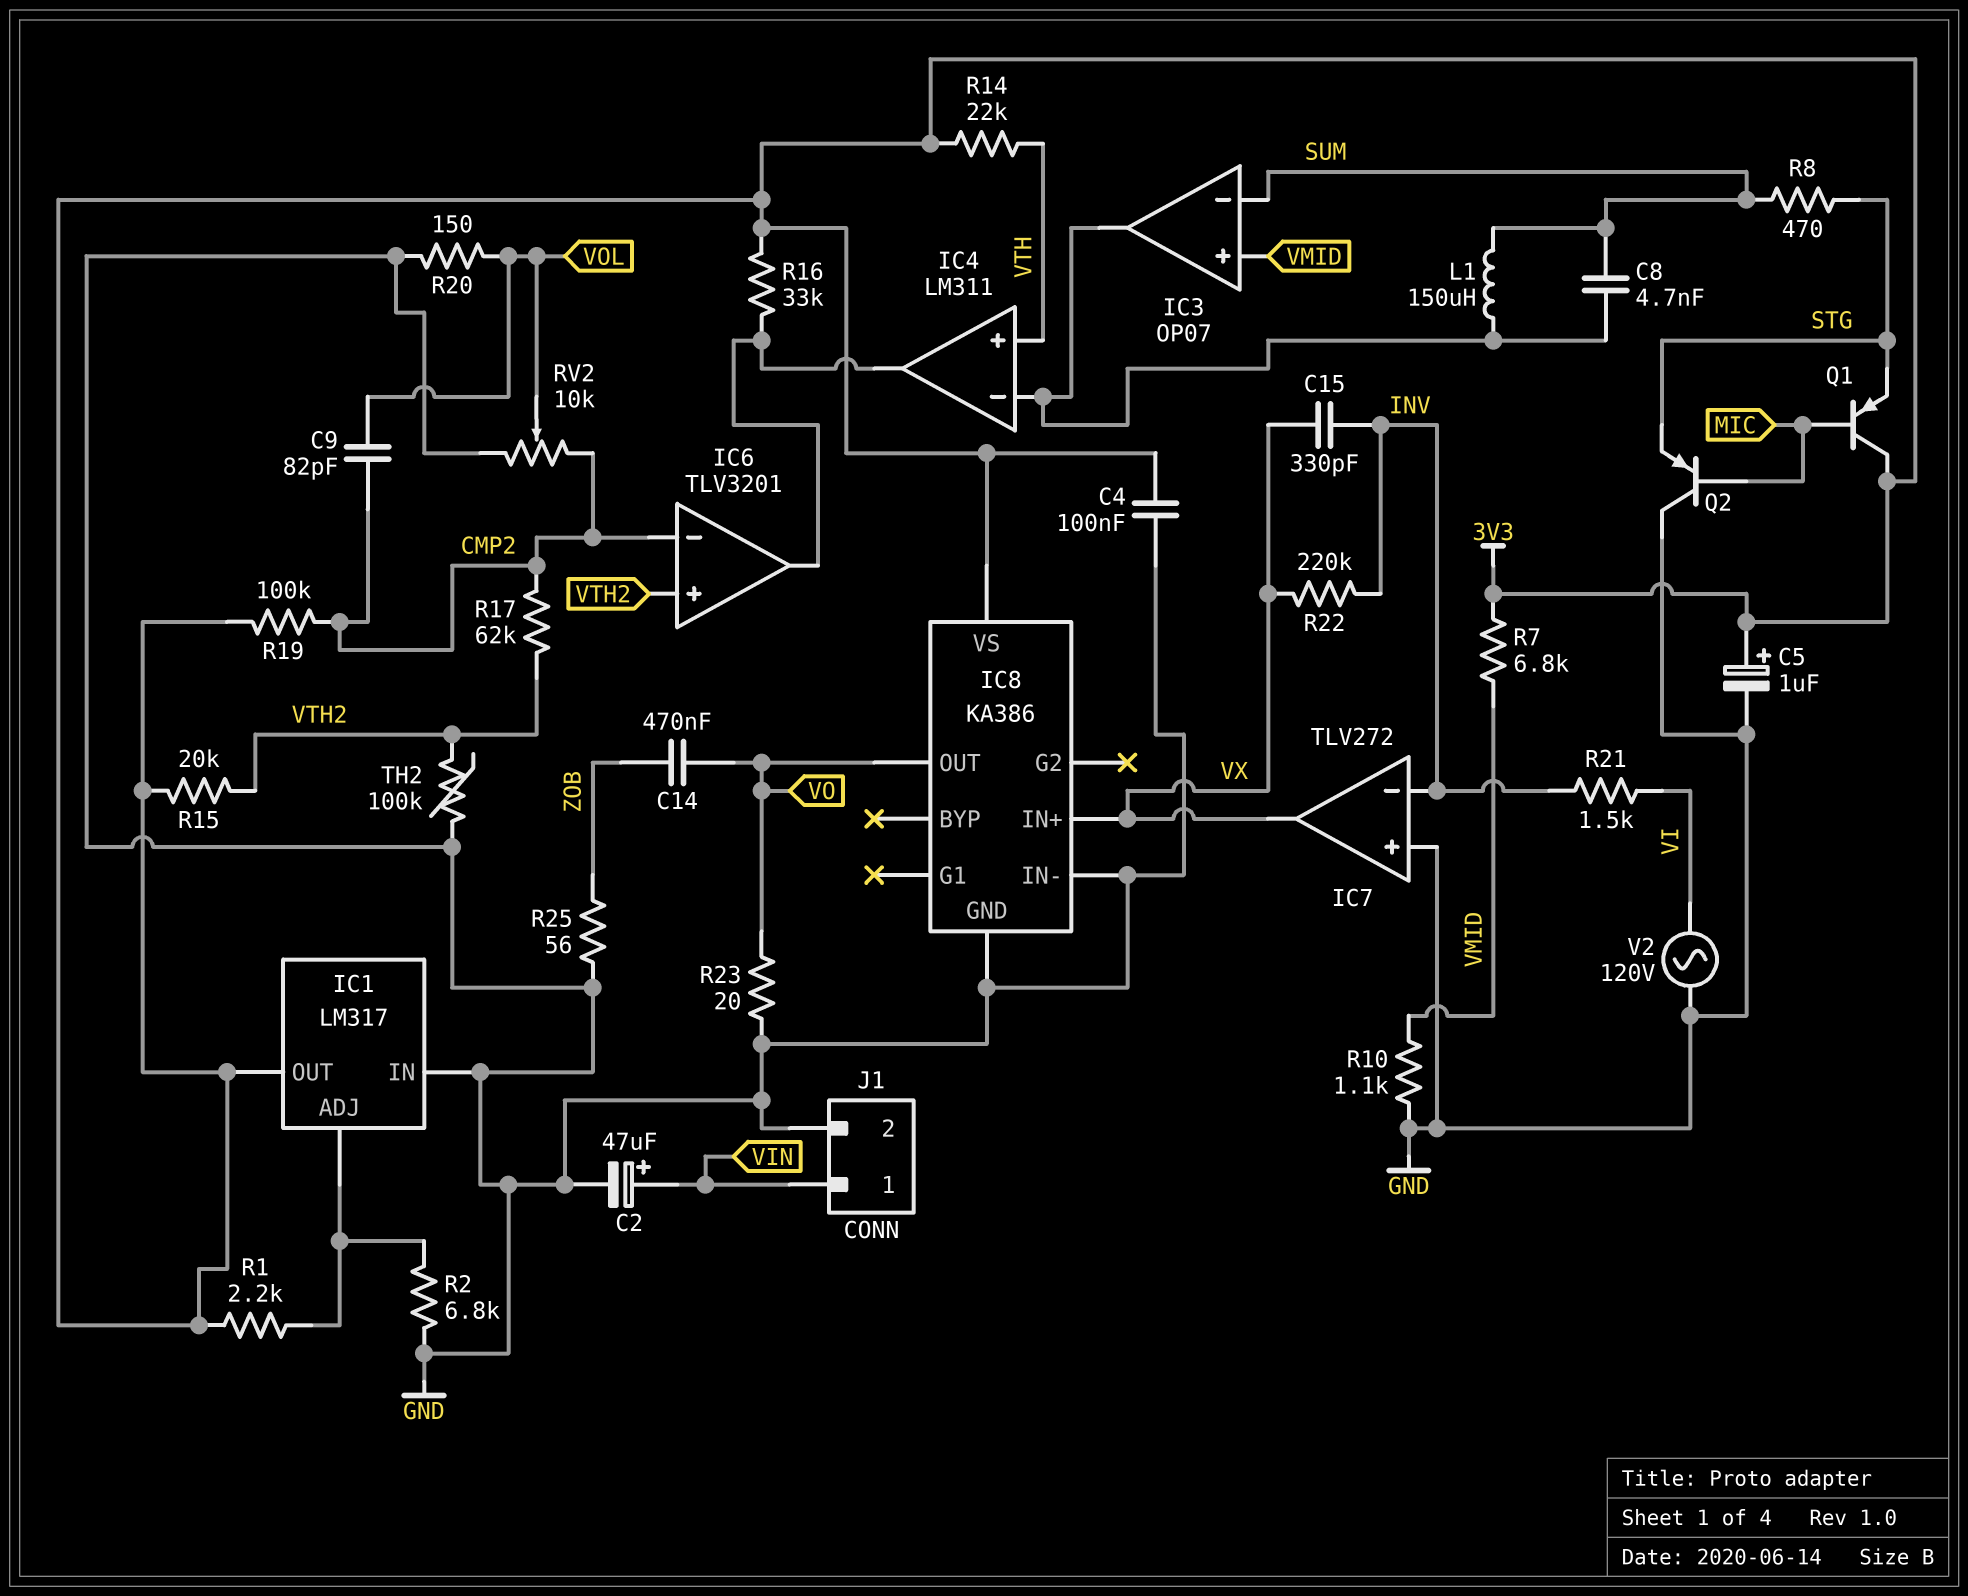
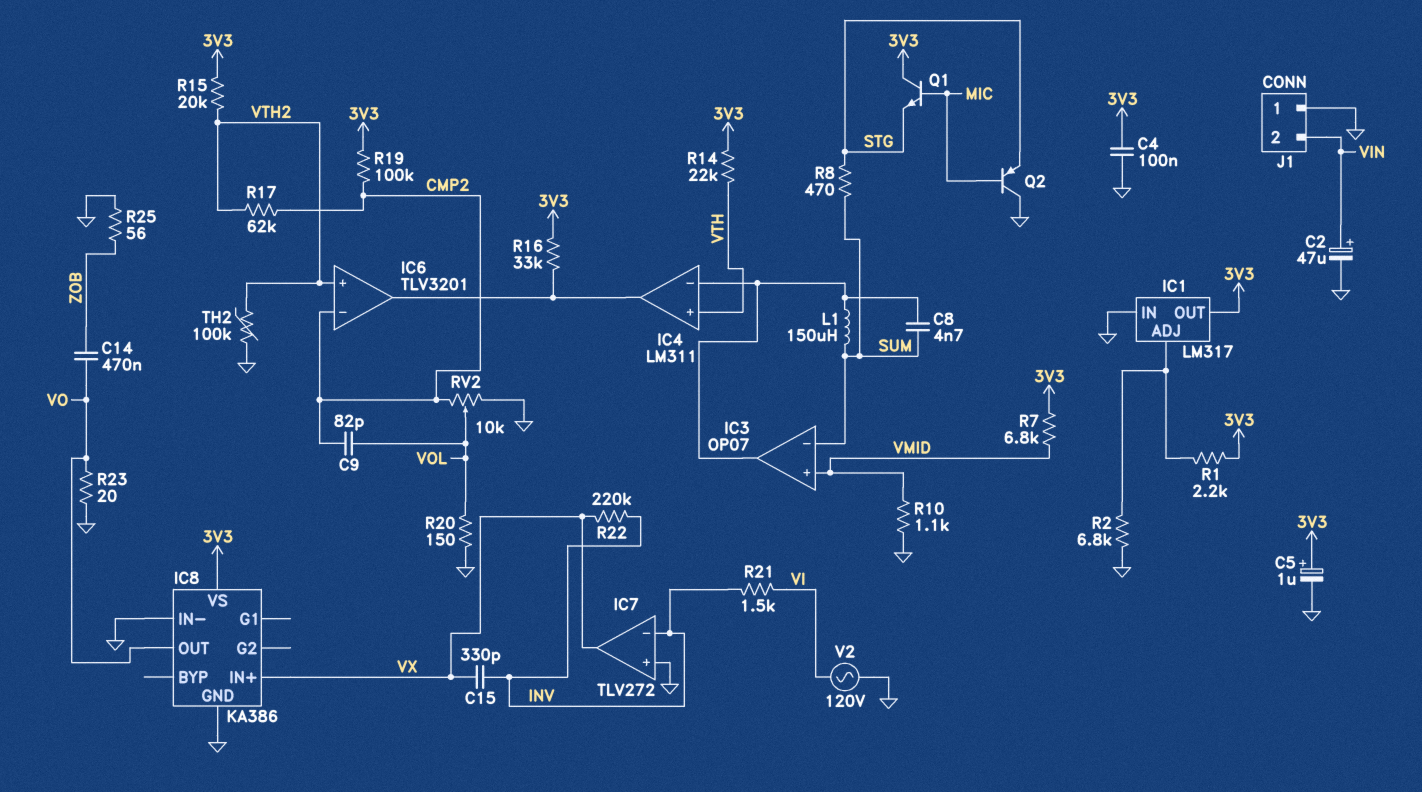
J1 pin 1: VIN -> GND
J1 pin 2: GND -> VIN
Q1: PNP (B MIC, C 3V3, E STG) -> NPN (B MIC, C 3V3, E STG)

